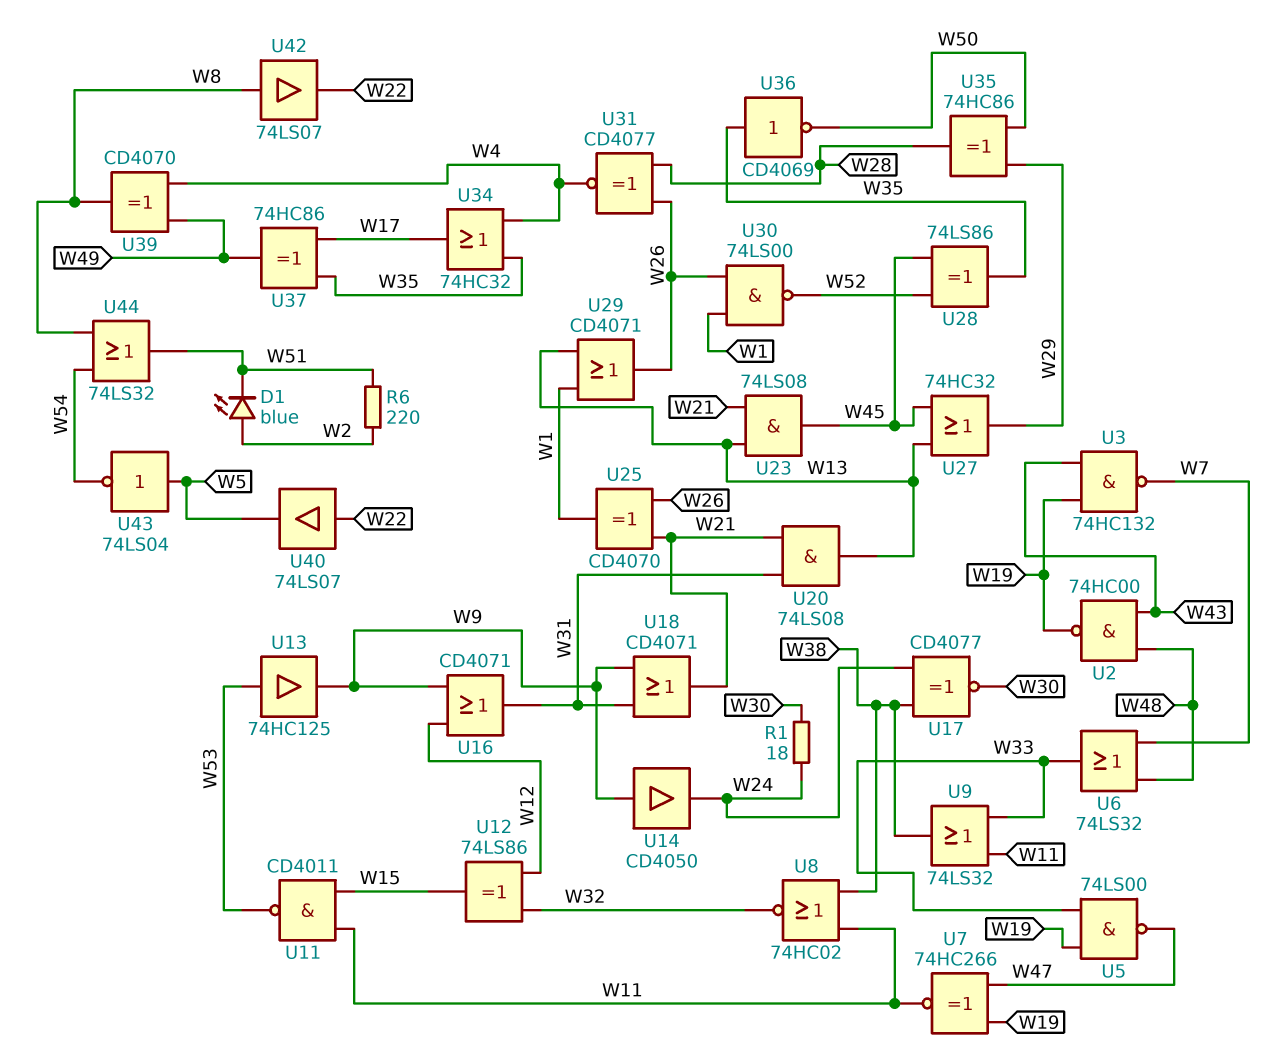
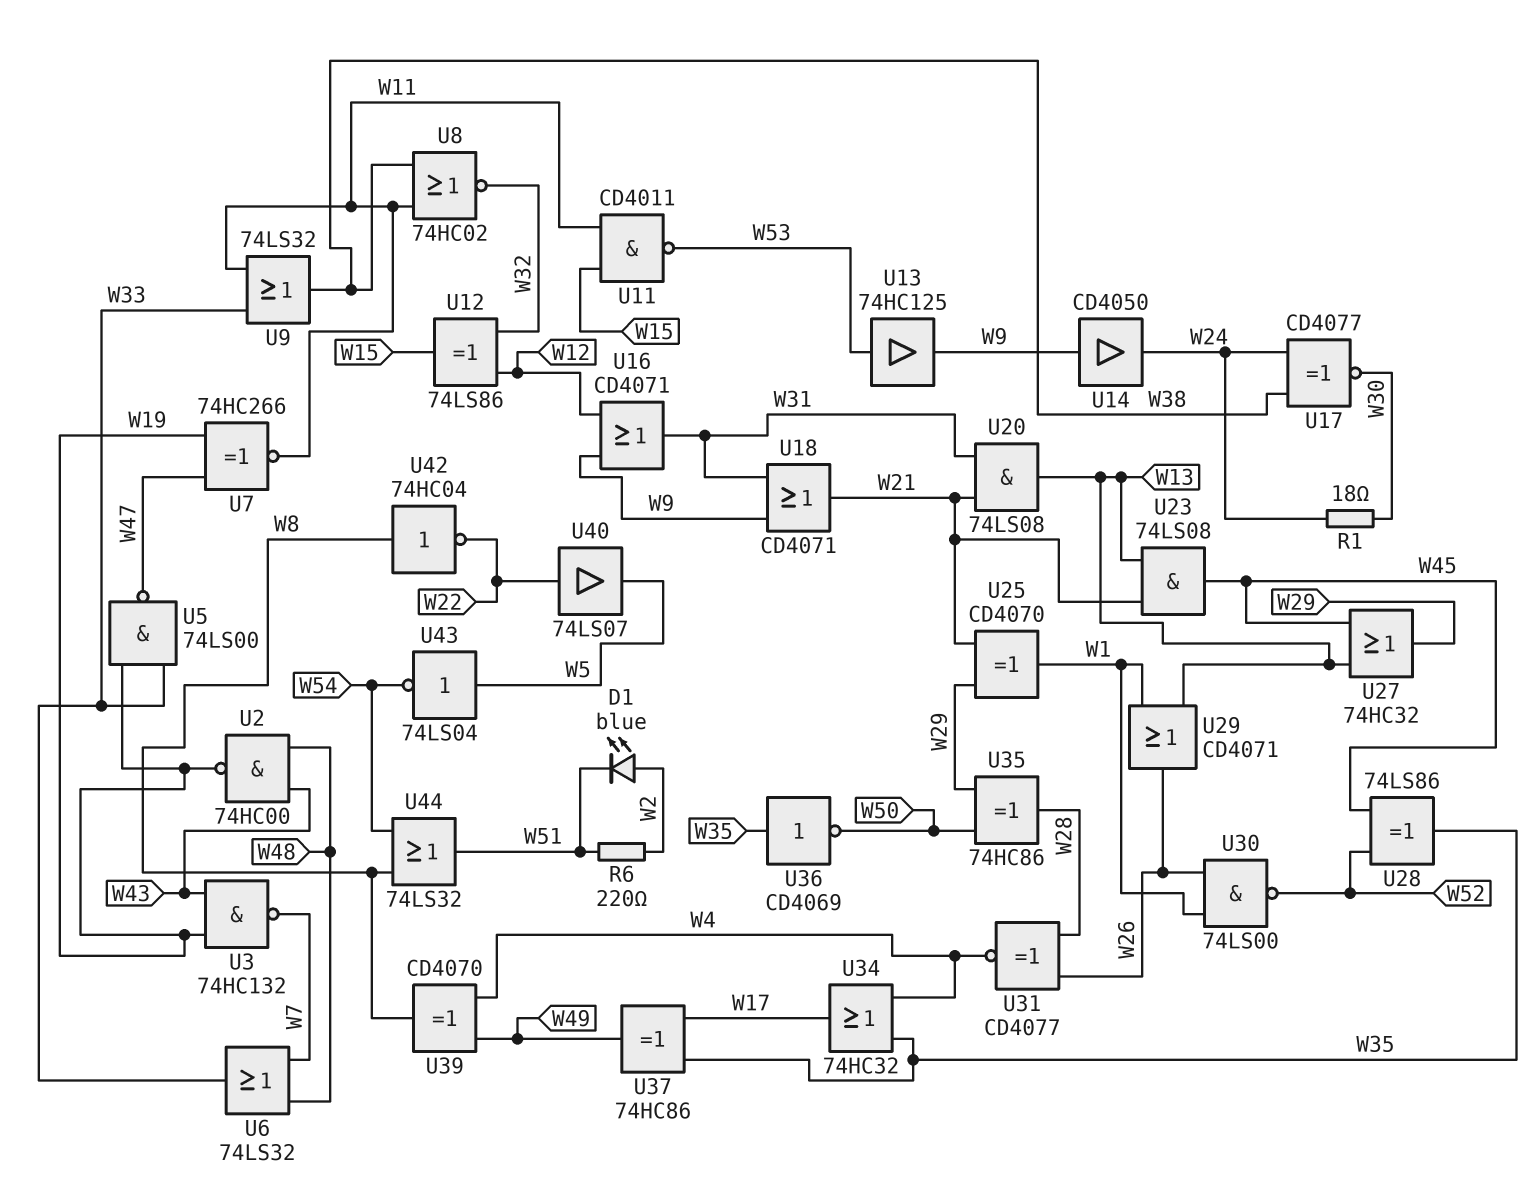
U25: XOR CD4070 (in W21, in W26, out W1) -> XOR CD4070 (in W21, in W29, out W1)
U42: buffer 74LS07 (in W8, out W22) -> NOT 74HC04 (in W8, out W22)

